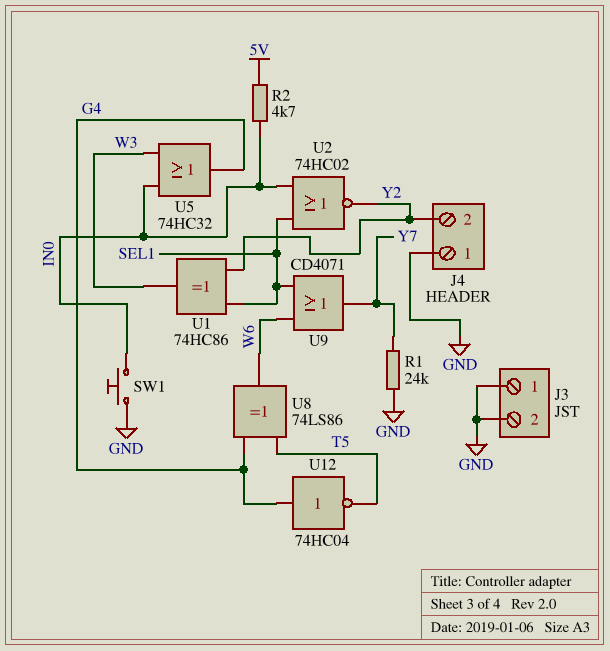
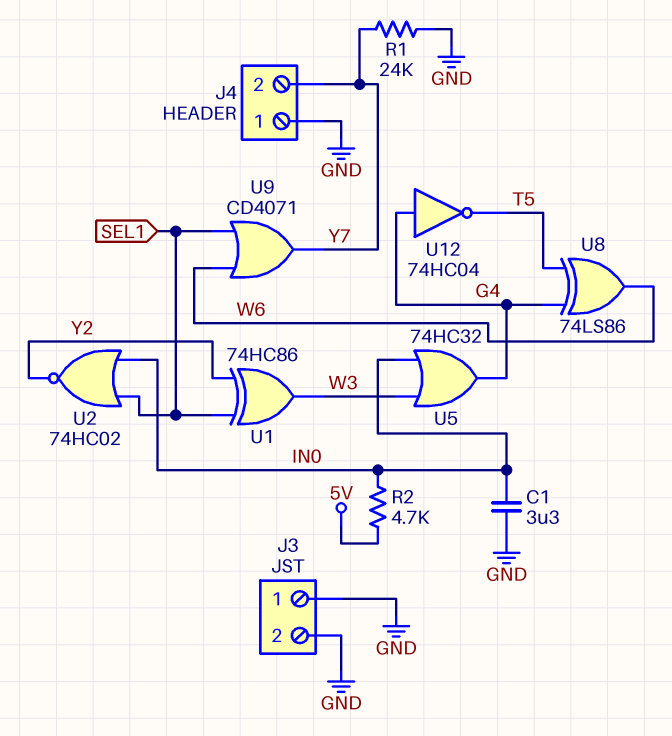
C1: none -> 3.3uF (GND, IN0)
J4 pin 2: Y2 -> Y7
SW1: button (GND, IN0) -> none

